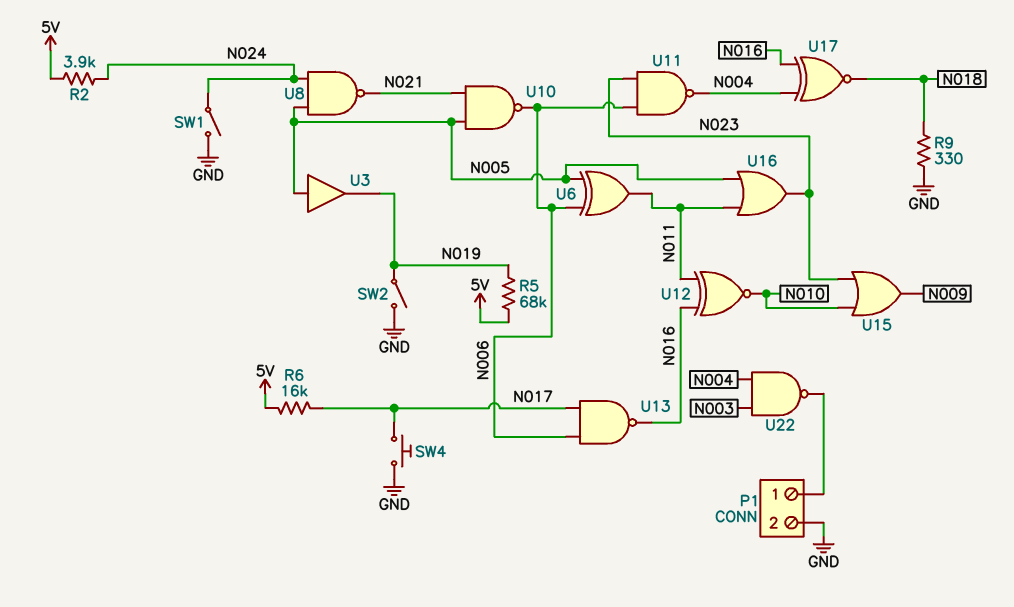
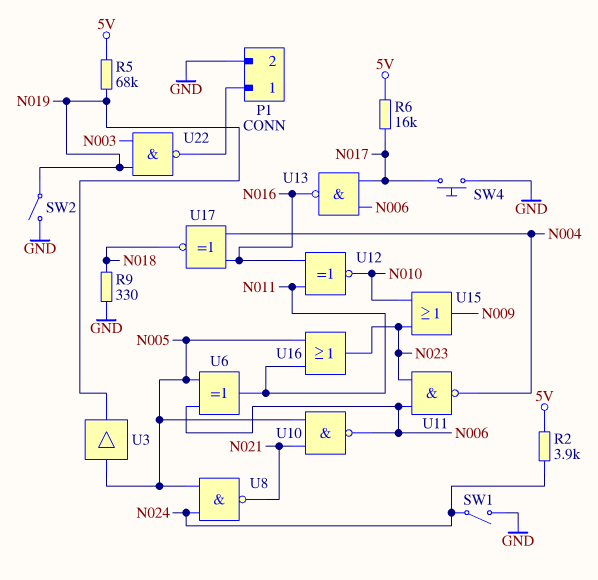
U22: NAND (in N003, in N004, out P1/1) -> NAND (in N003, in N019, out P1/1)

